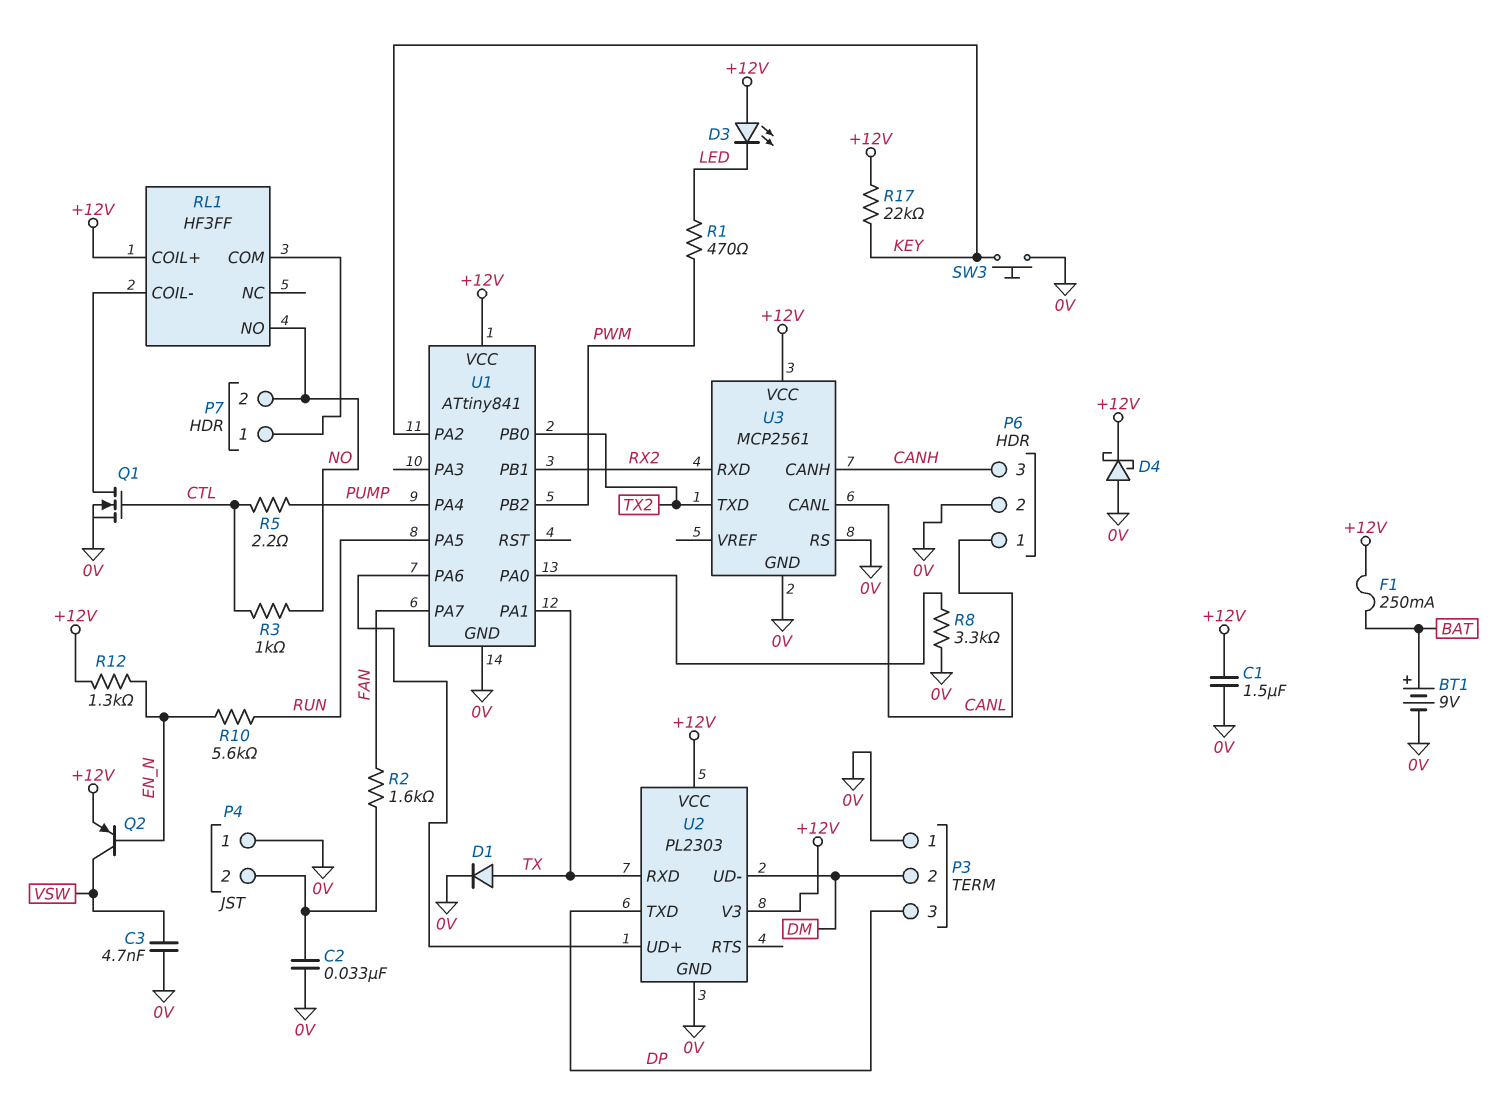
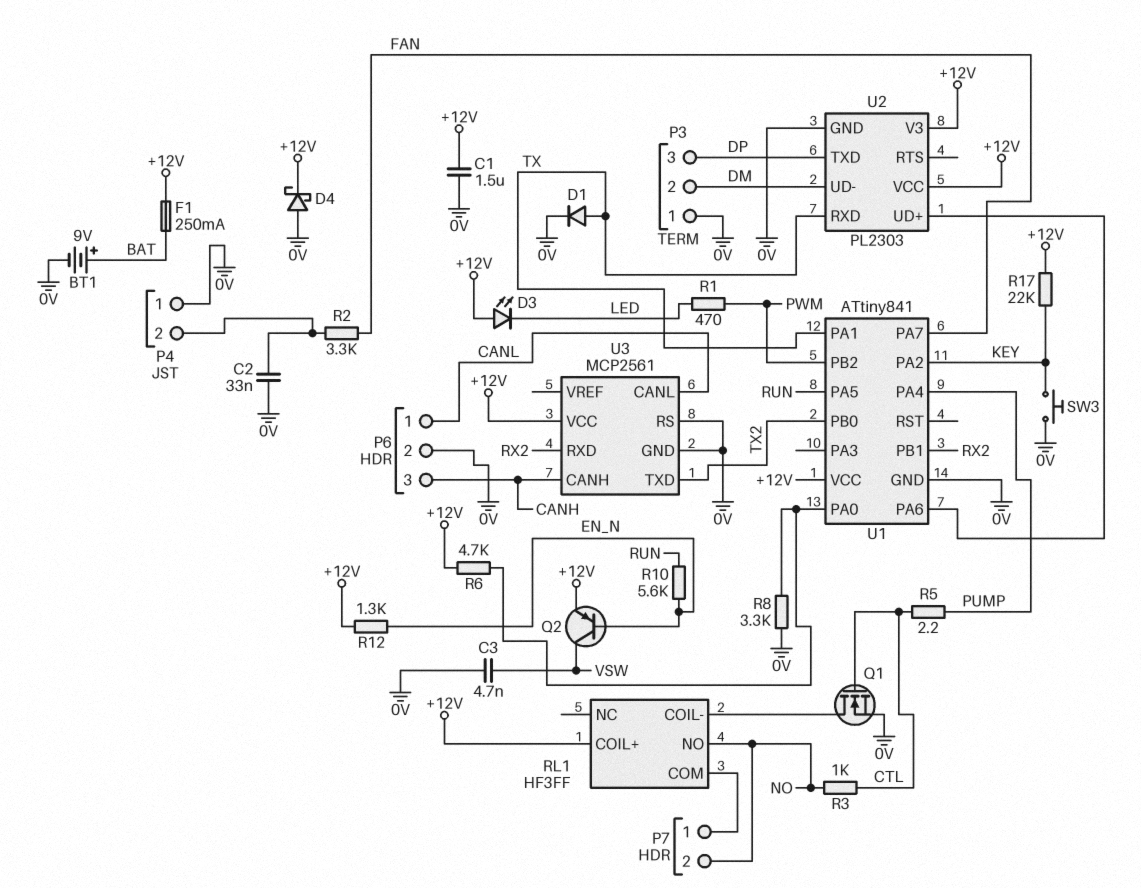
R2: 1.6k (FAN, P4/2) -> 3.3k (FAN, P4/2)
R6: none -> 4.7k (+12V, U1/PA0)

